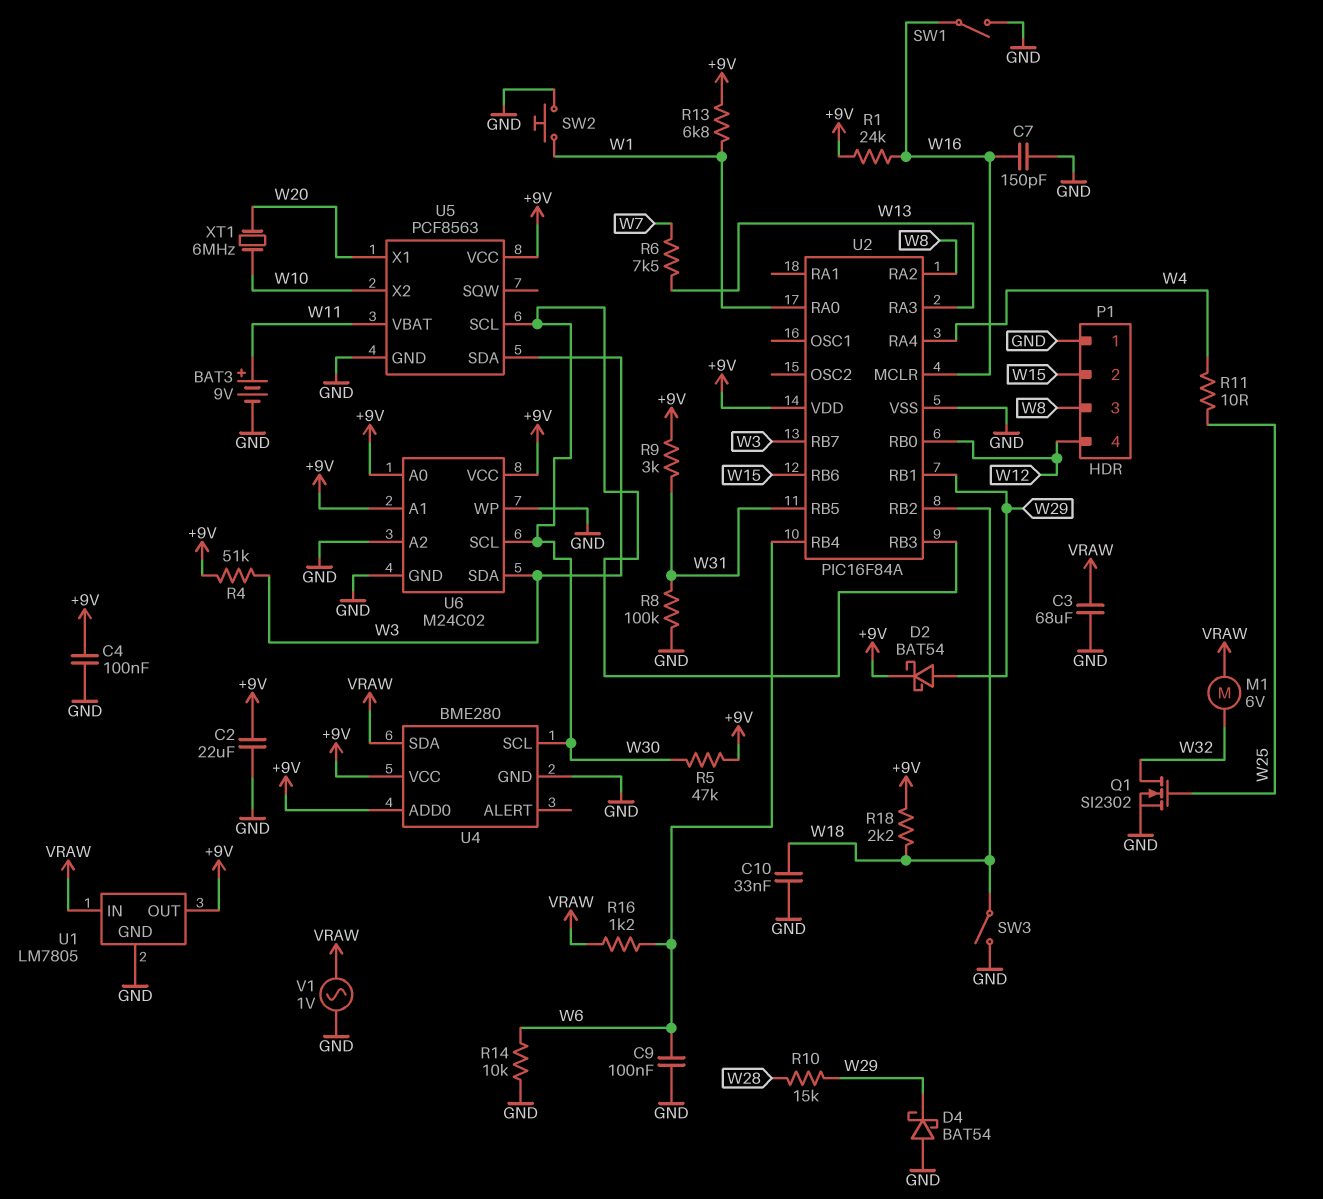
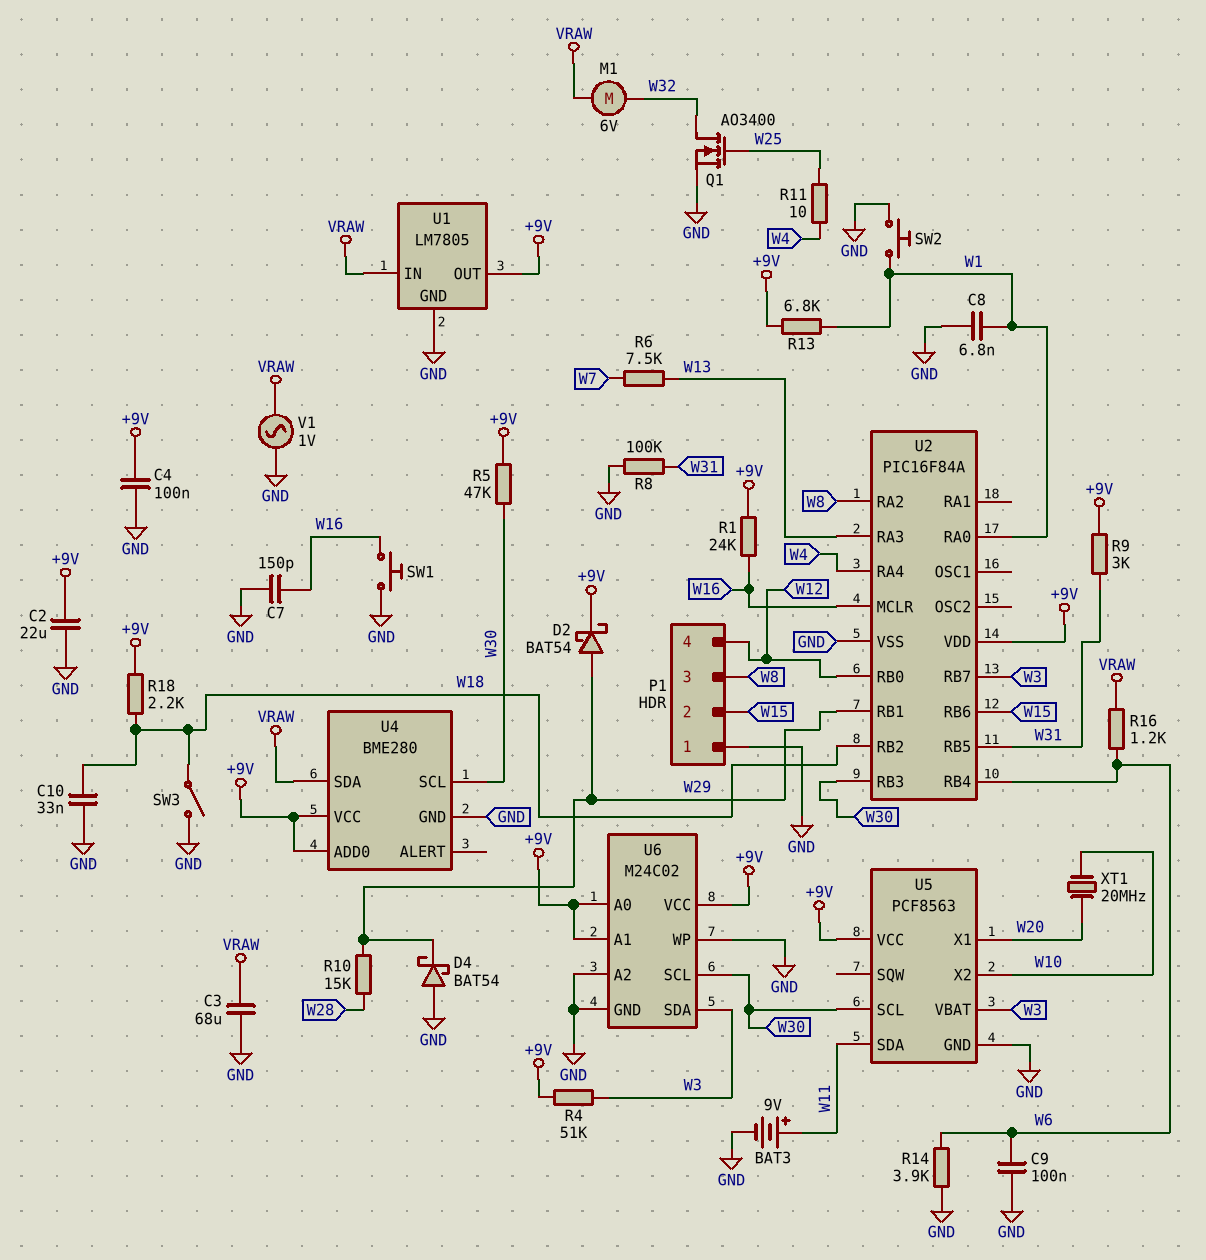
C8: none -> 6.8nF (GND, W1)
Q1: NMOS SI2302 (G W25, D W32, S GND) -> NMOS AO3400 (G W25, D W32, S GND)
R14: 10k (GND, W6) -> 3.9k (GND, W6)
SW1: switch (GND, W16) -> button (GND, W16)
U5 pin SDA: W3 -> W11
U5 pin VBAT: W11 -> W3
XT1: 6MHz (W10, W20) -> 20MHz (W10, W20)

